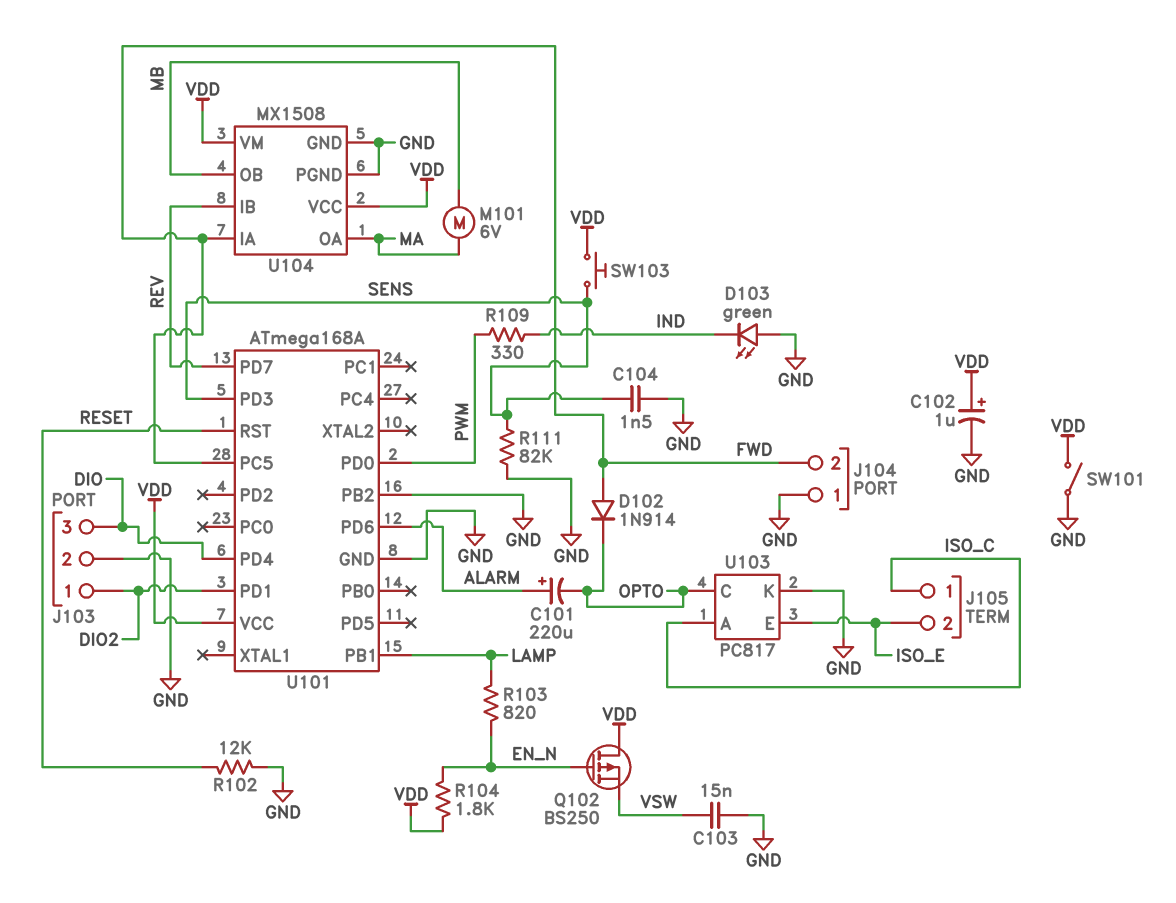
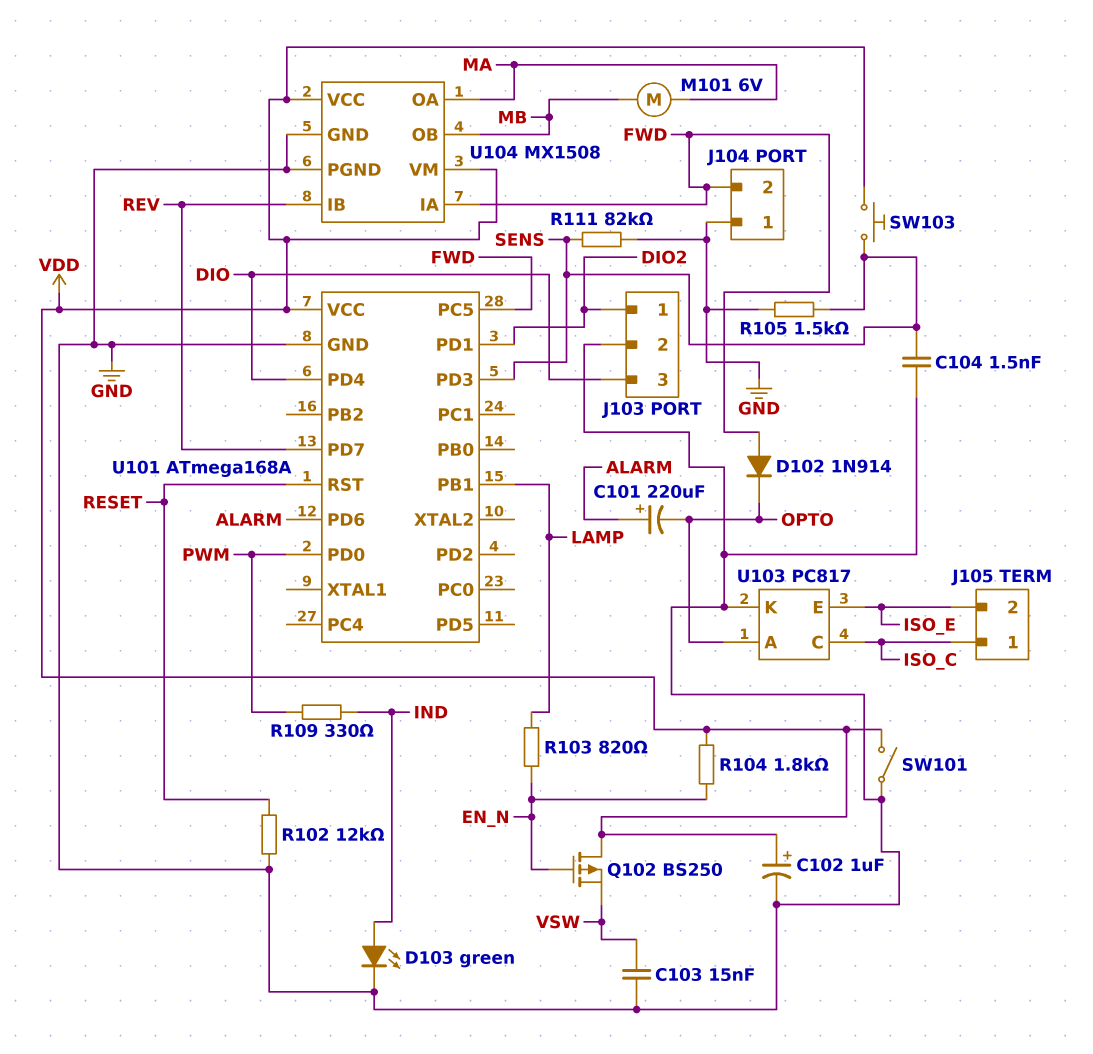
D103: LED green (A GND, K IND) -> LED green (A IND, K GND)
R105: none -> 1.5k (GND, SENS)
U101 pin PB2: GND -> none
U103 pin A: ISO_C -> OPTO
U103 pin C: OPTO -> ISO_C

